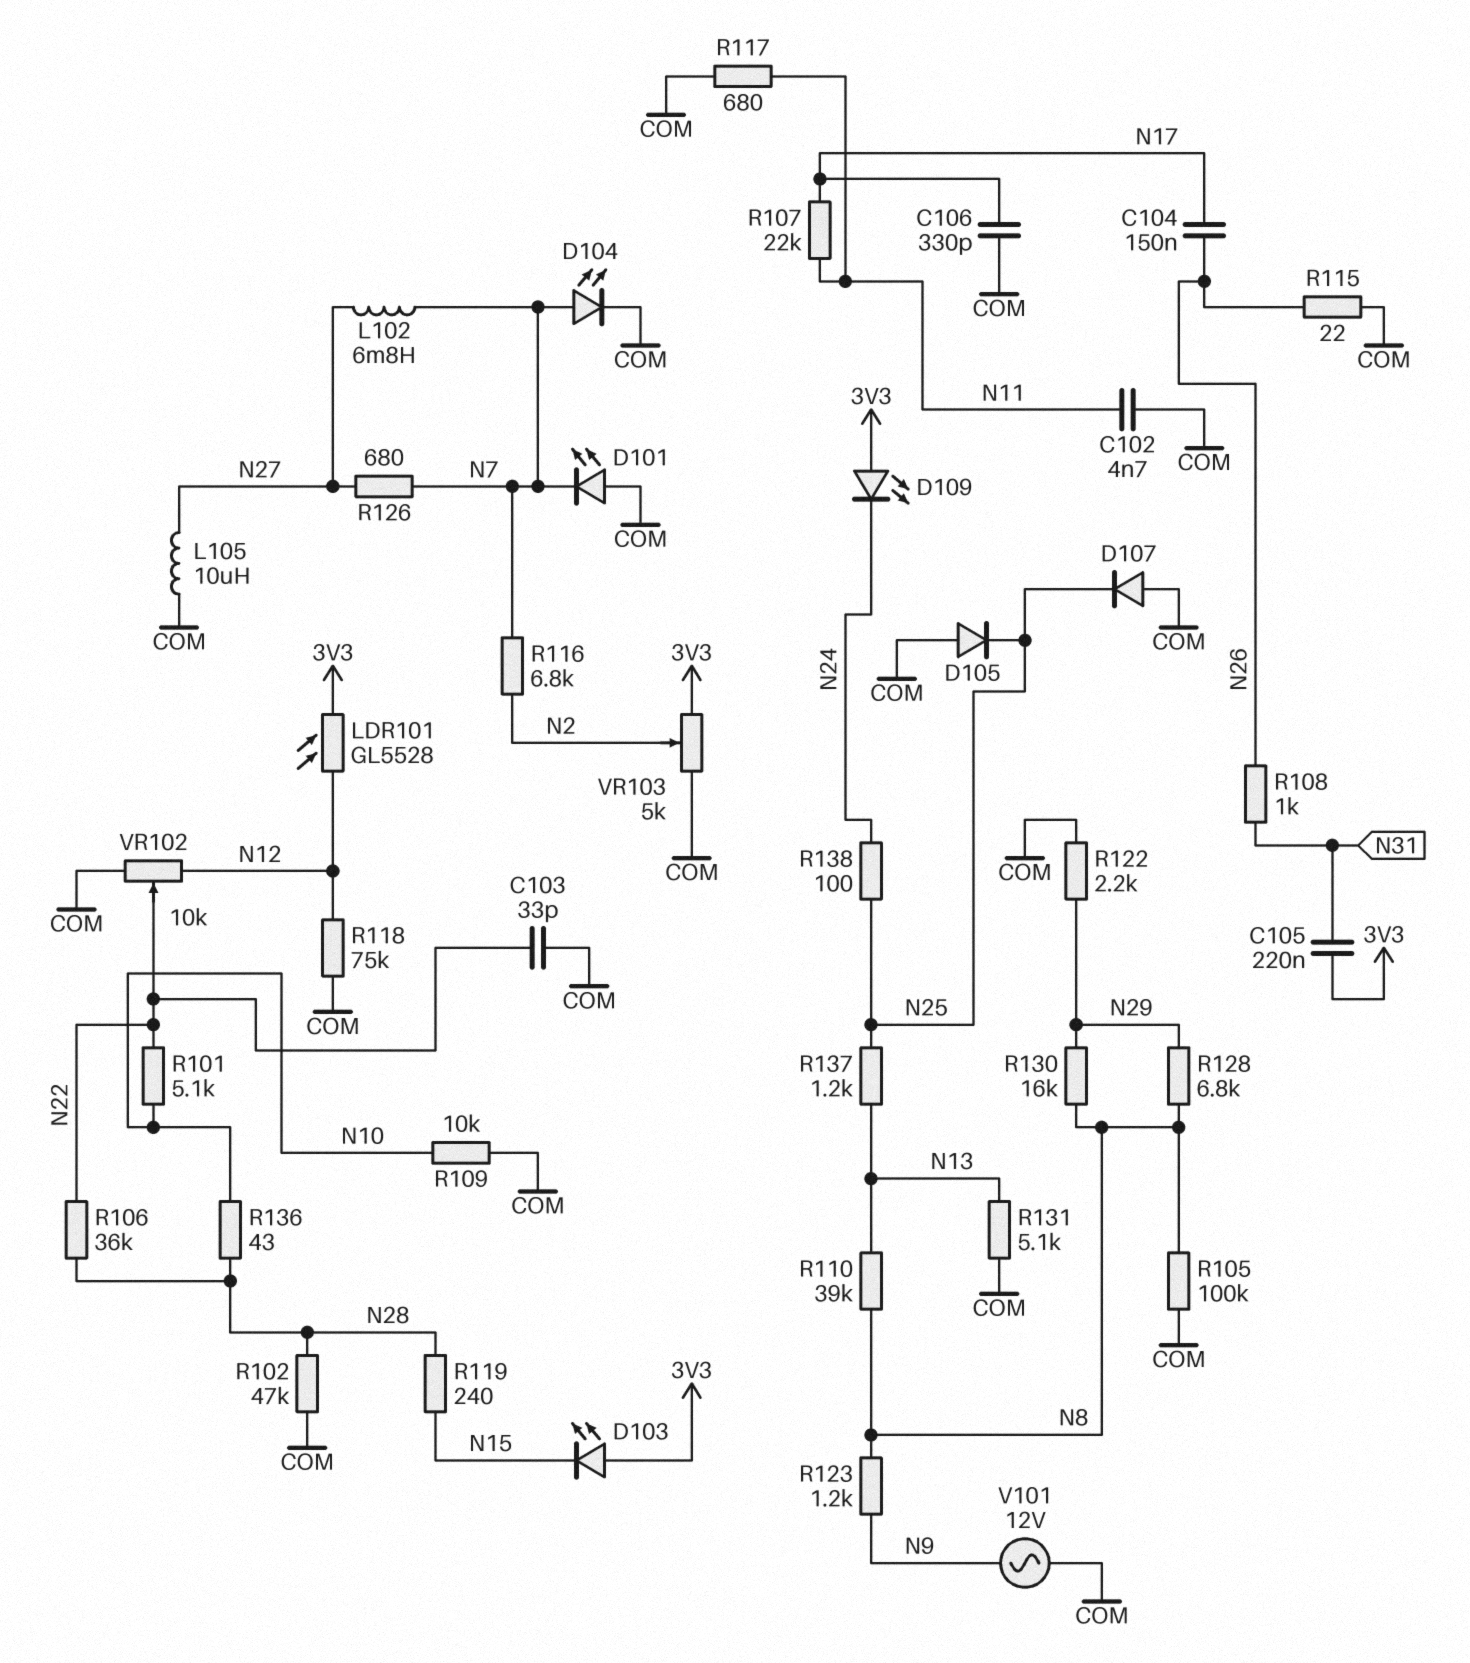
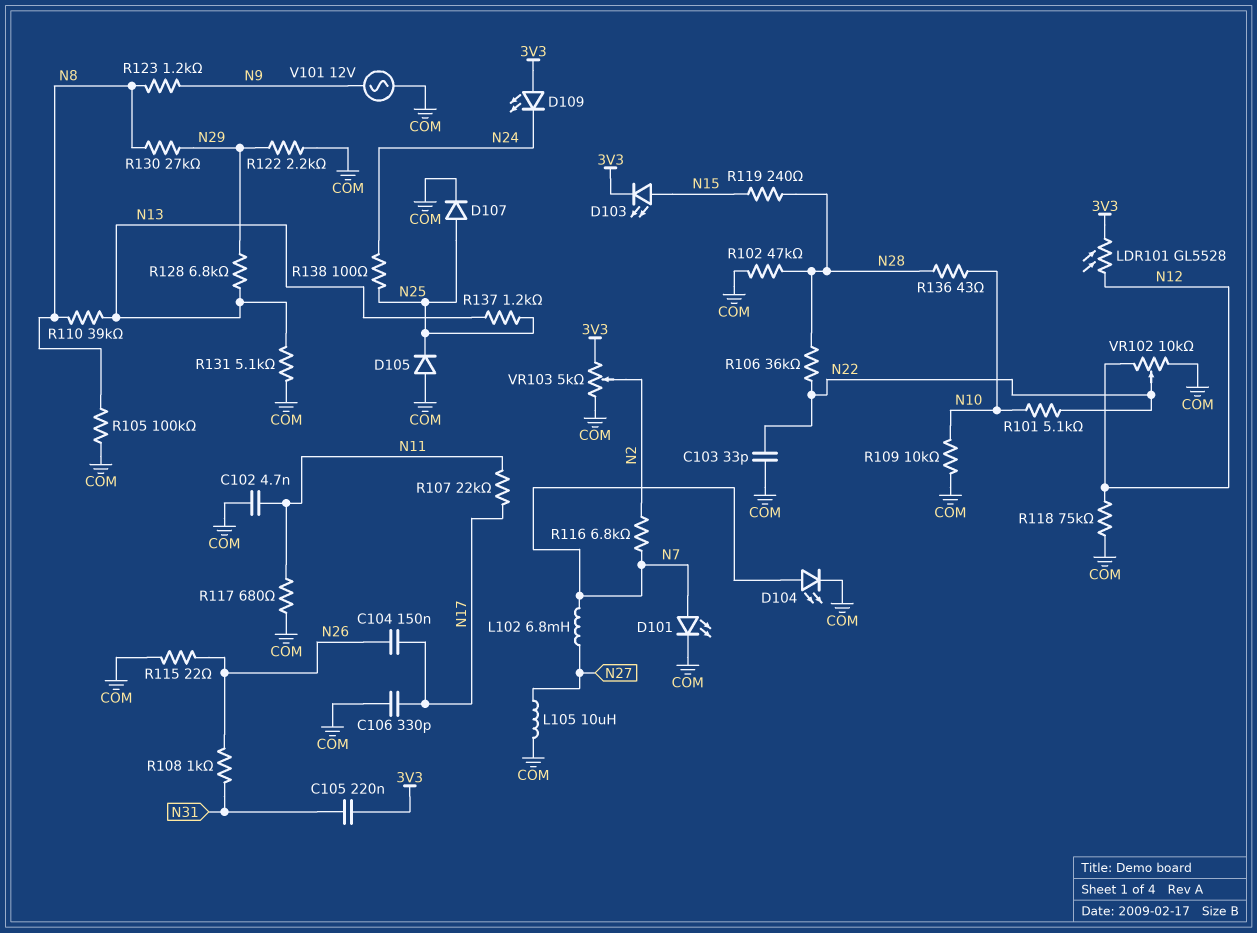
D101: LED (A COM, K N7) -> LED (A N7, K COM)
D103: LED (A 3V3, K N15) -> LED (A N15, K 3V3)
D107: diode (A COM, K N25) -> diode (A N25, K COM)
R126: 680 (N7, N27) -> none
R128: 6.8k (N8, N29) -> 6.8k (N13, N29)
R130: 16k (N8, N29) -> 27k (N8, N29)

